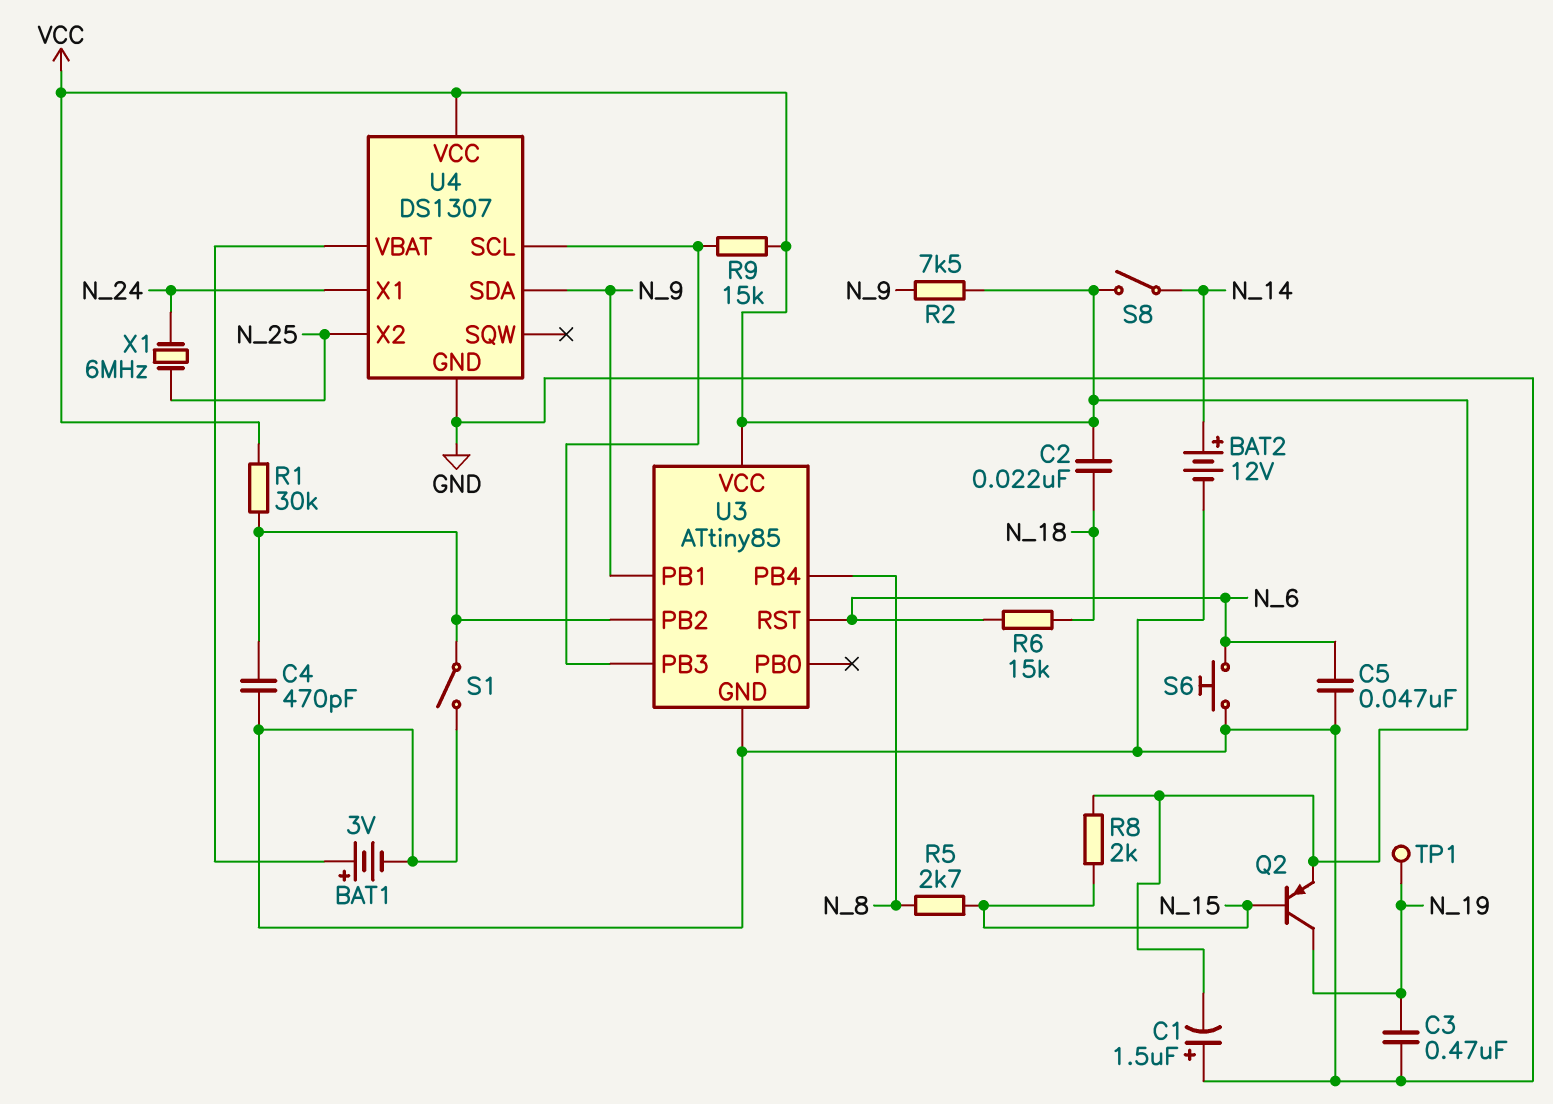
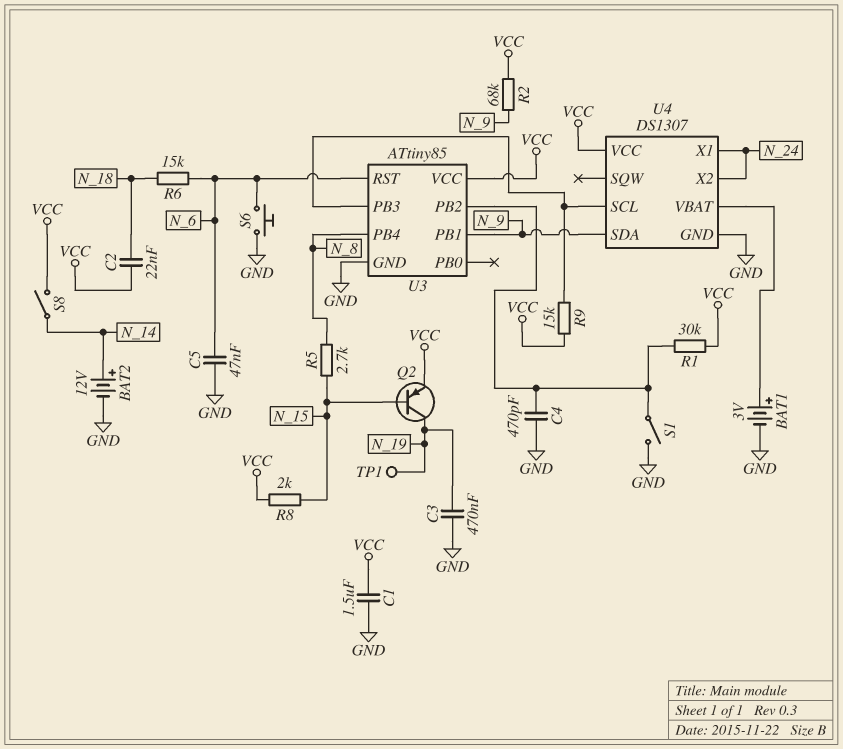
C1: 1.5uF (plus GND, minus VCC) -> 1.5uF (GND, VCC)
R2: 7.5k (N_9, VCC) -> 68k (N_9, VCC)
U4 pin X2: N_25 -> N_24
X1: 6MHz (N_24, N_25) -> none

